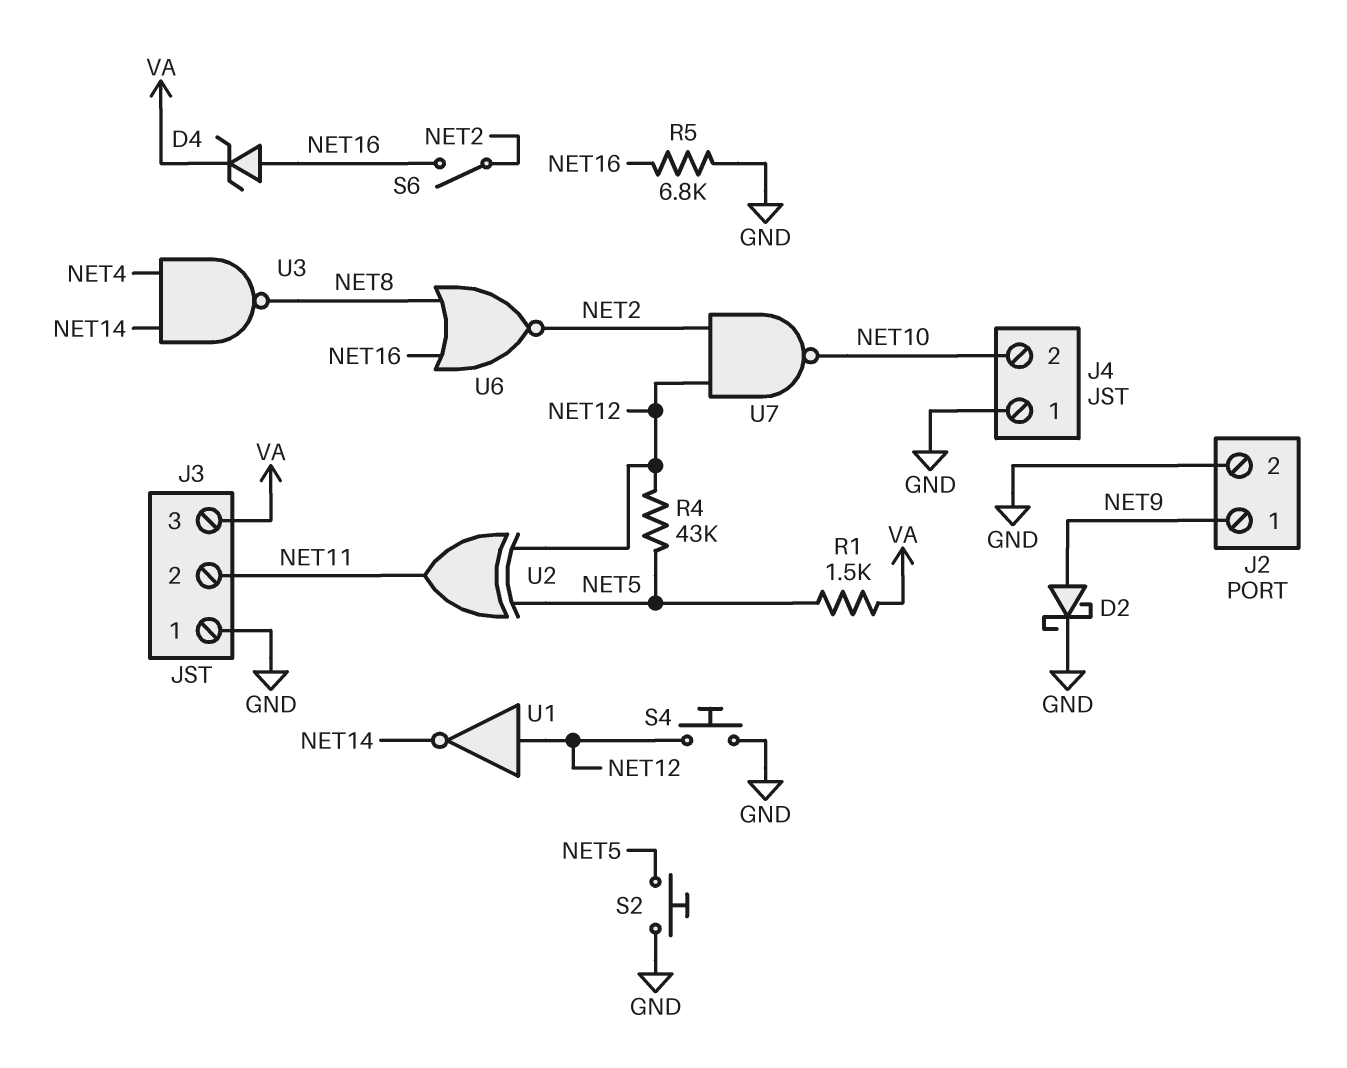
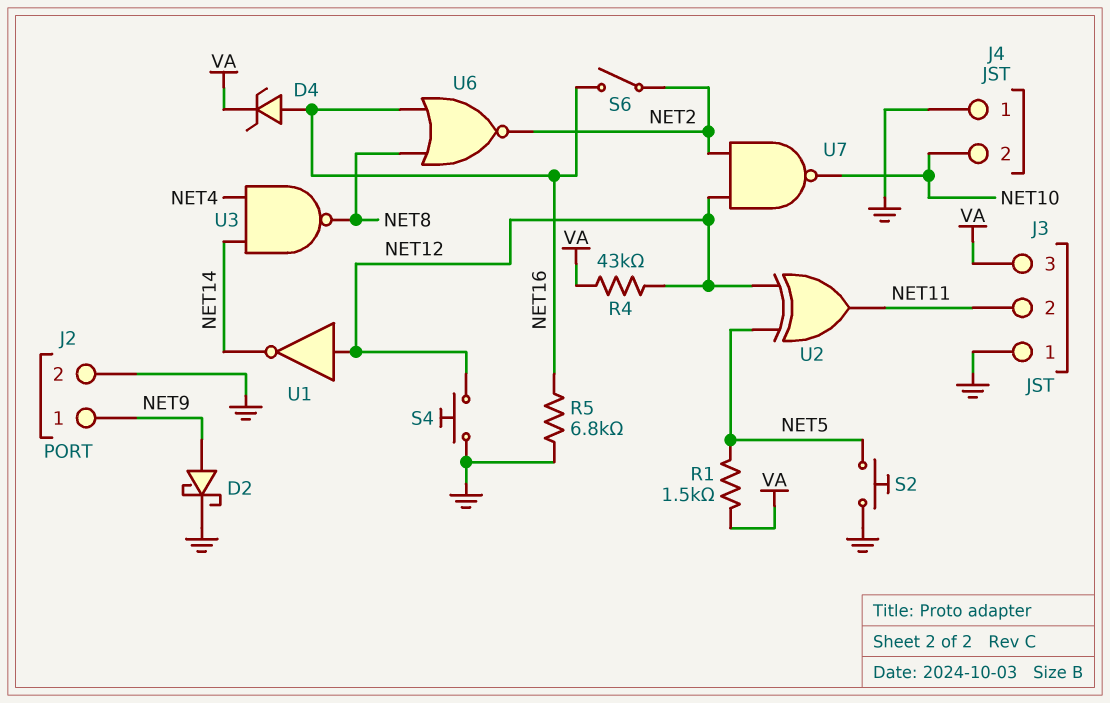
R4: 43k (NET5, NET12) -> 43k (NET12, VA)

